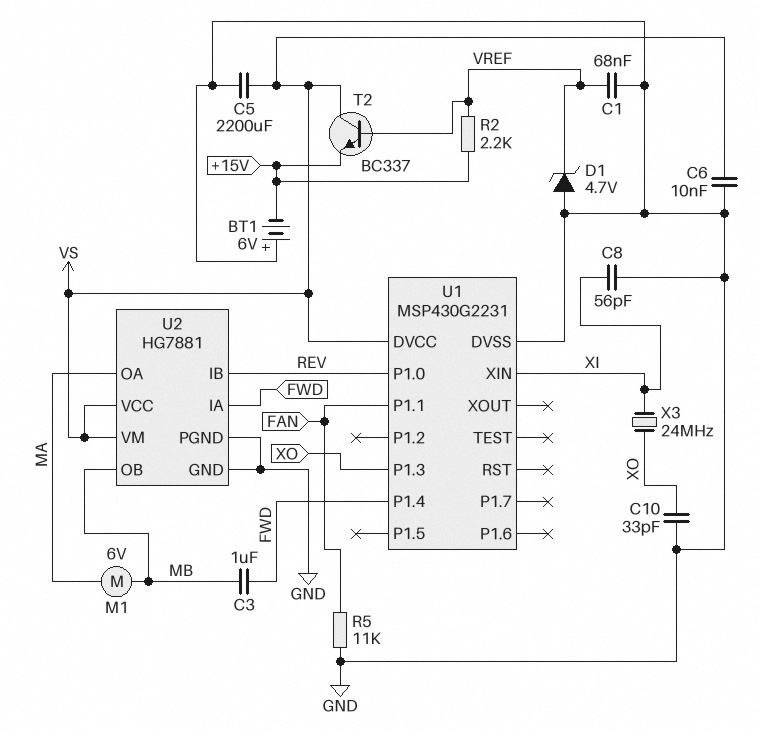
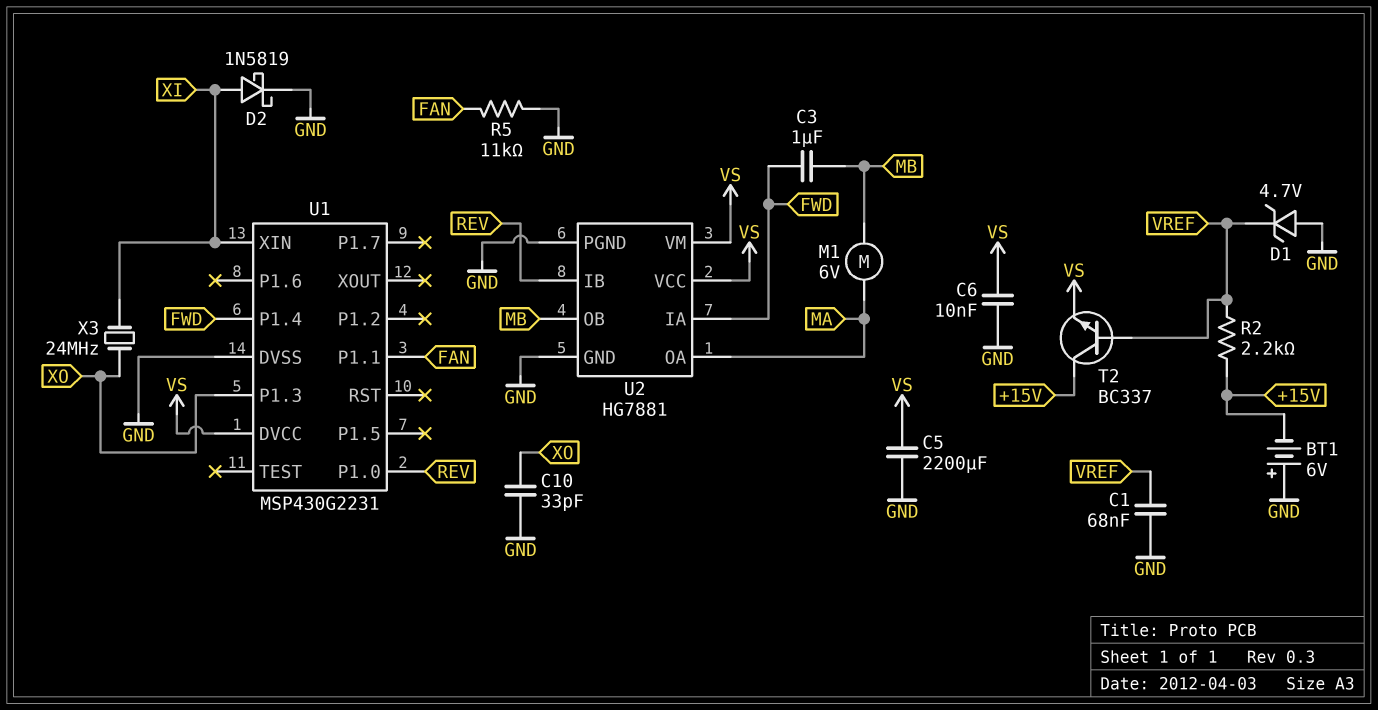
C8: 56pF (GND, XI) -> none
D2: none -> schottky 1N5819 (A XI, K GND)
T2: NPN BC337 (B VREF, C VS, E +15V) -> NPN BC337 (B VREF, C +15V, E VS)

